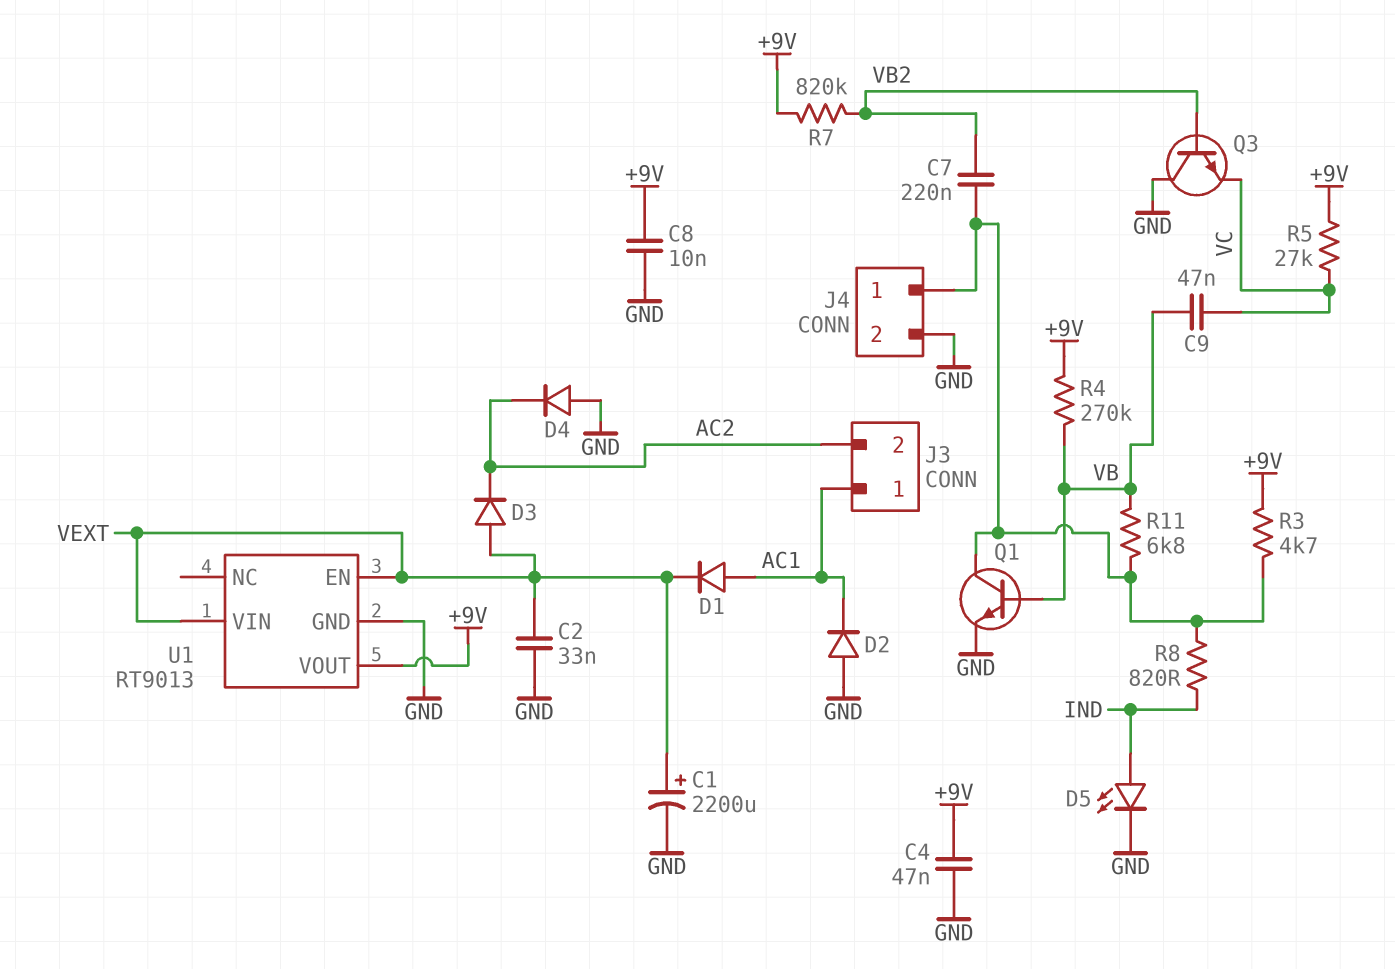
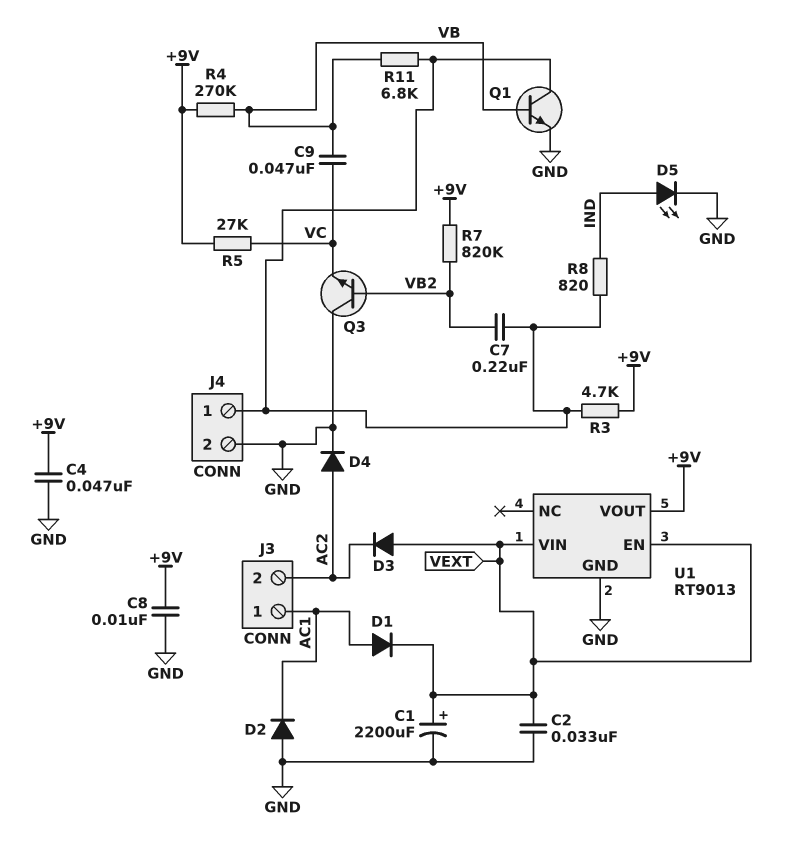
D4: diode (A GND, K AC2) -> diode (A AC2, K GND)

